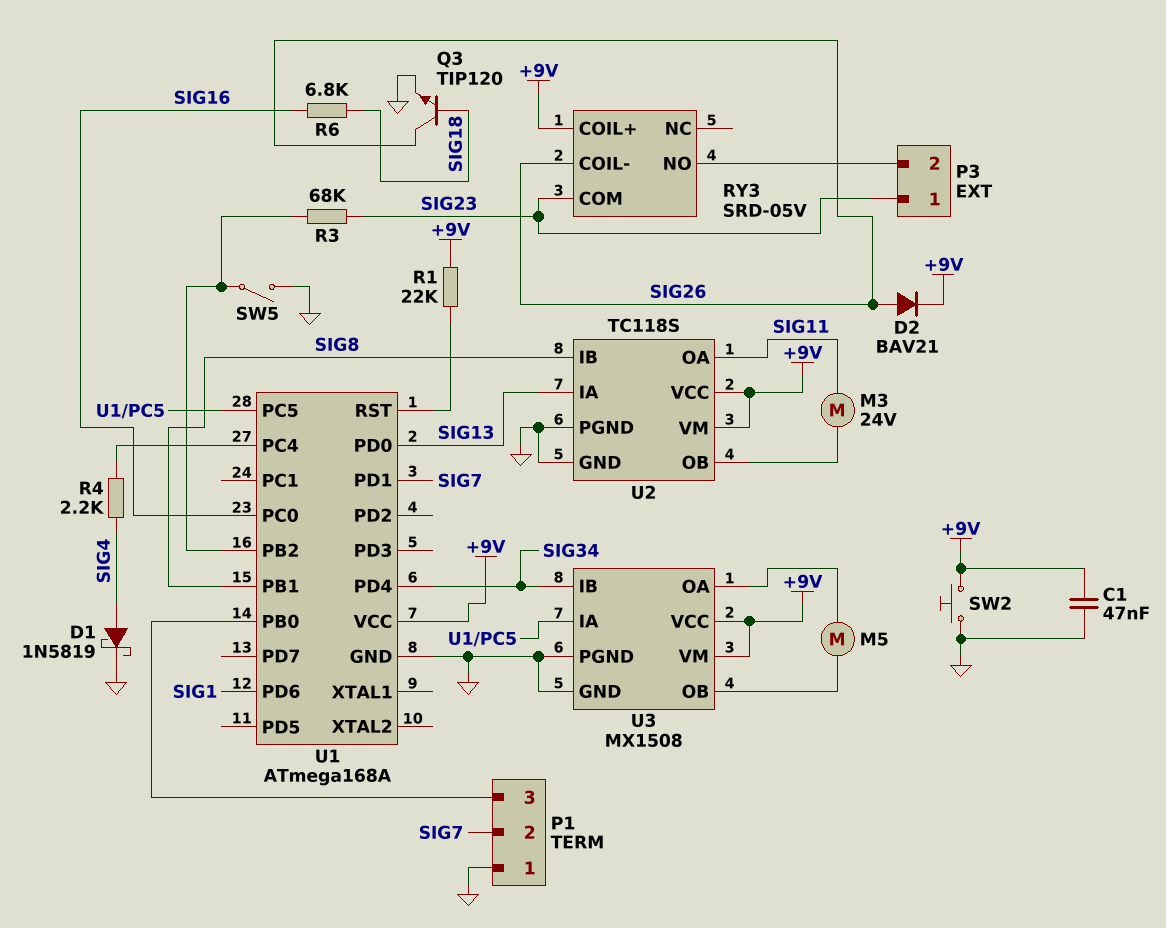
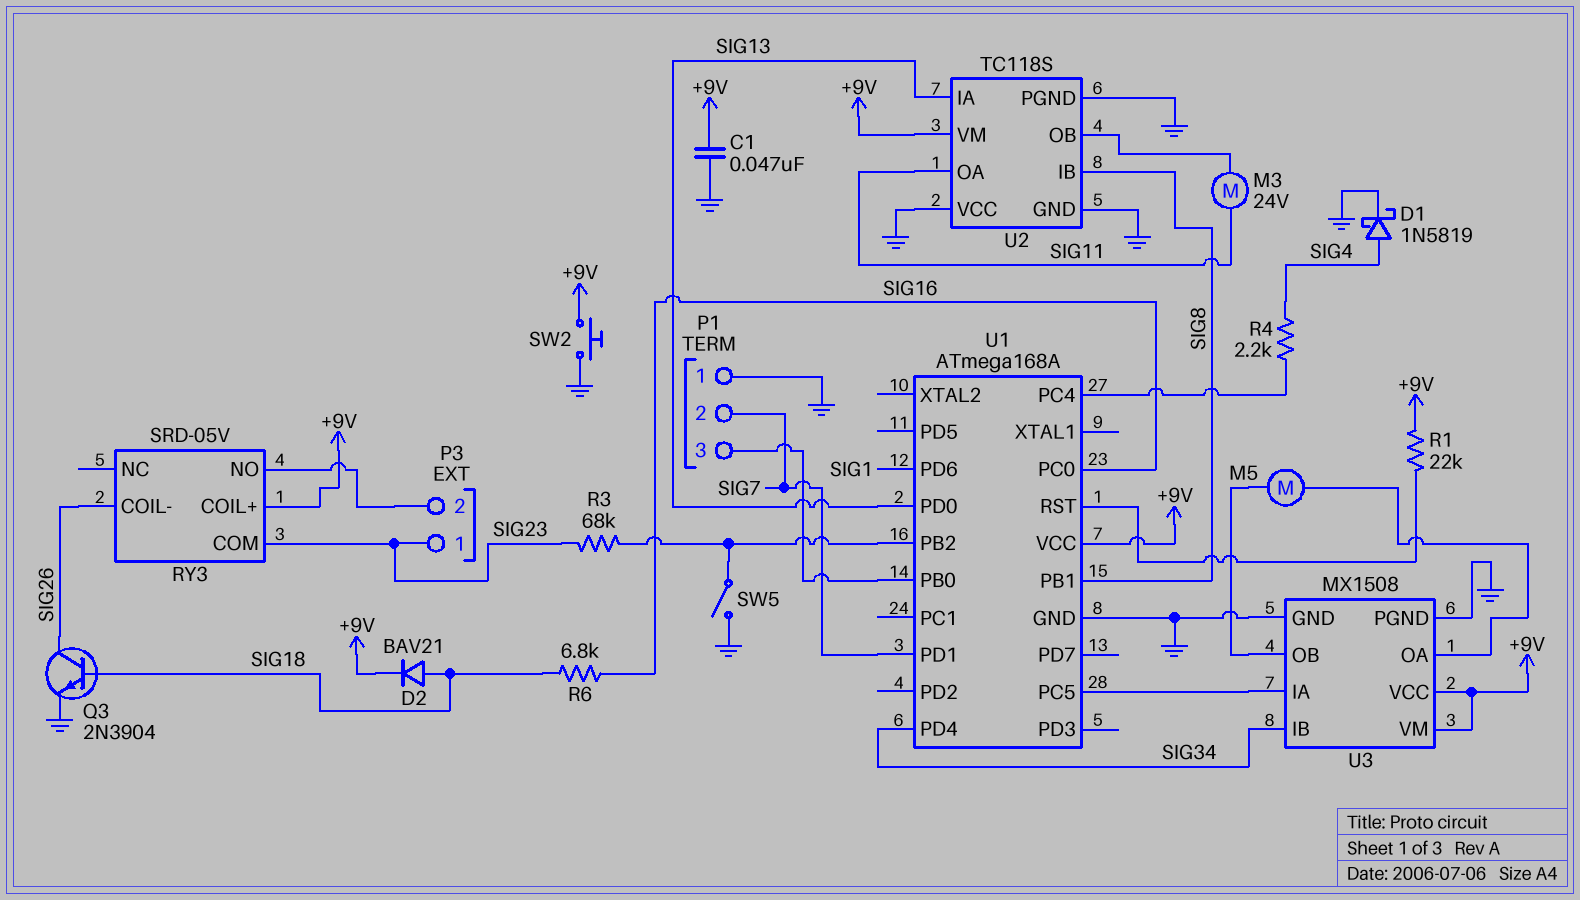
D2: diode BAV21 (A SIG26, K +9V) -> diode BAV21 (A SIG18, K +9V)
Q3: NPN TIP120 (B SIG18, C SIG26, E GND) -> NPN 2N3904 (B SIG18, C SIG26, E GND)
U2 pin VCC: +9V -> GND

